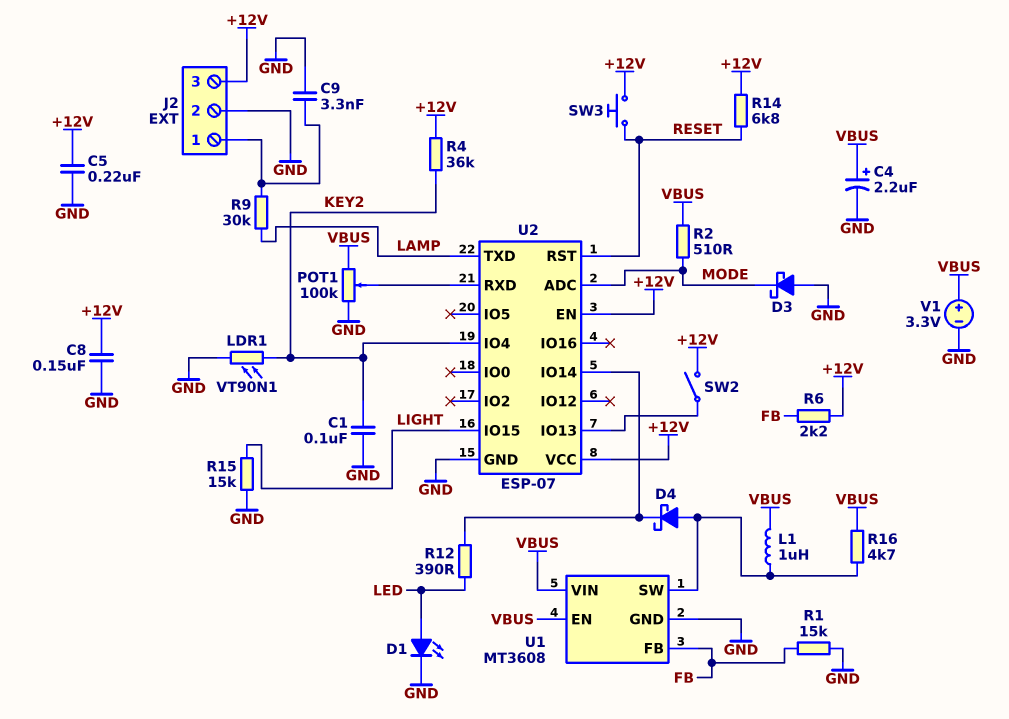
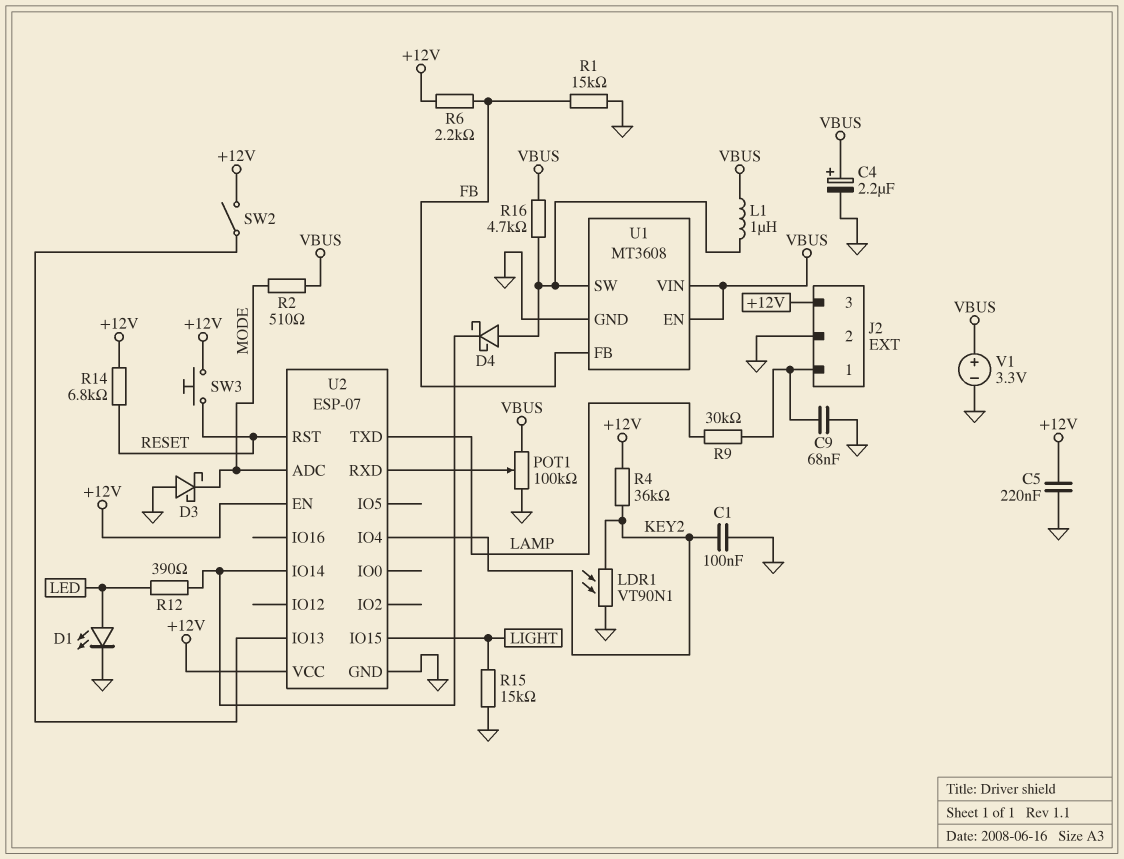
C8: 150nF (+12V, GND) -> none
C9: 3.3nF (GND, J2/1) -> 68nF (GND, J2/1)

